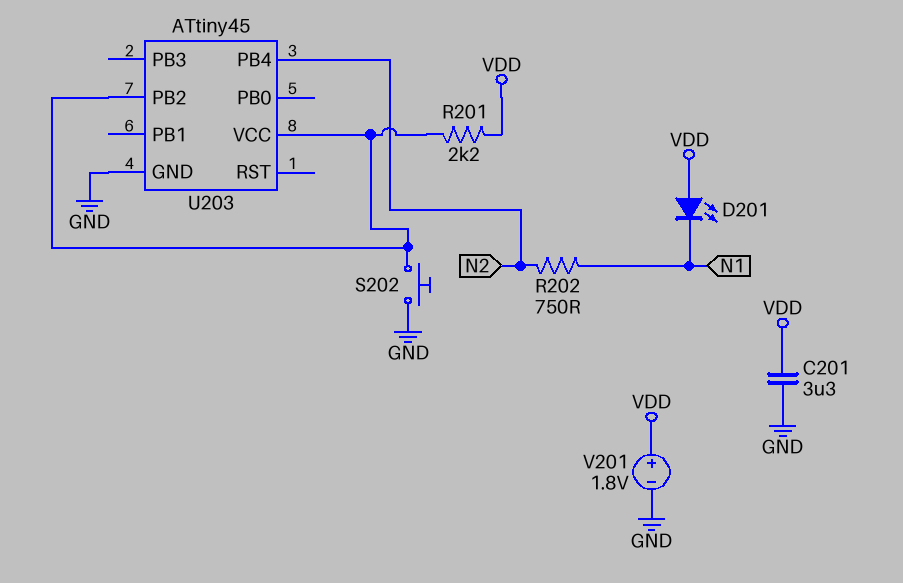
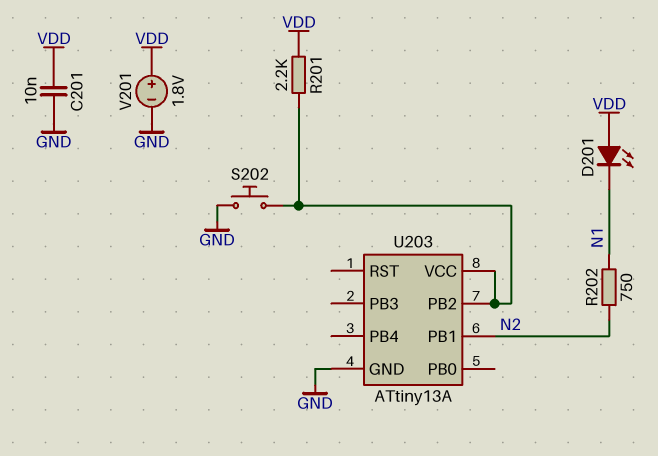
C201: 3.3uF (GND, VDD) -> 10nF (GND, VDD)
U203: ATtiny45 -> ATtiny13A
U203 pin PB1: none -> N2
U203 pin PB4: N2 -> none

